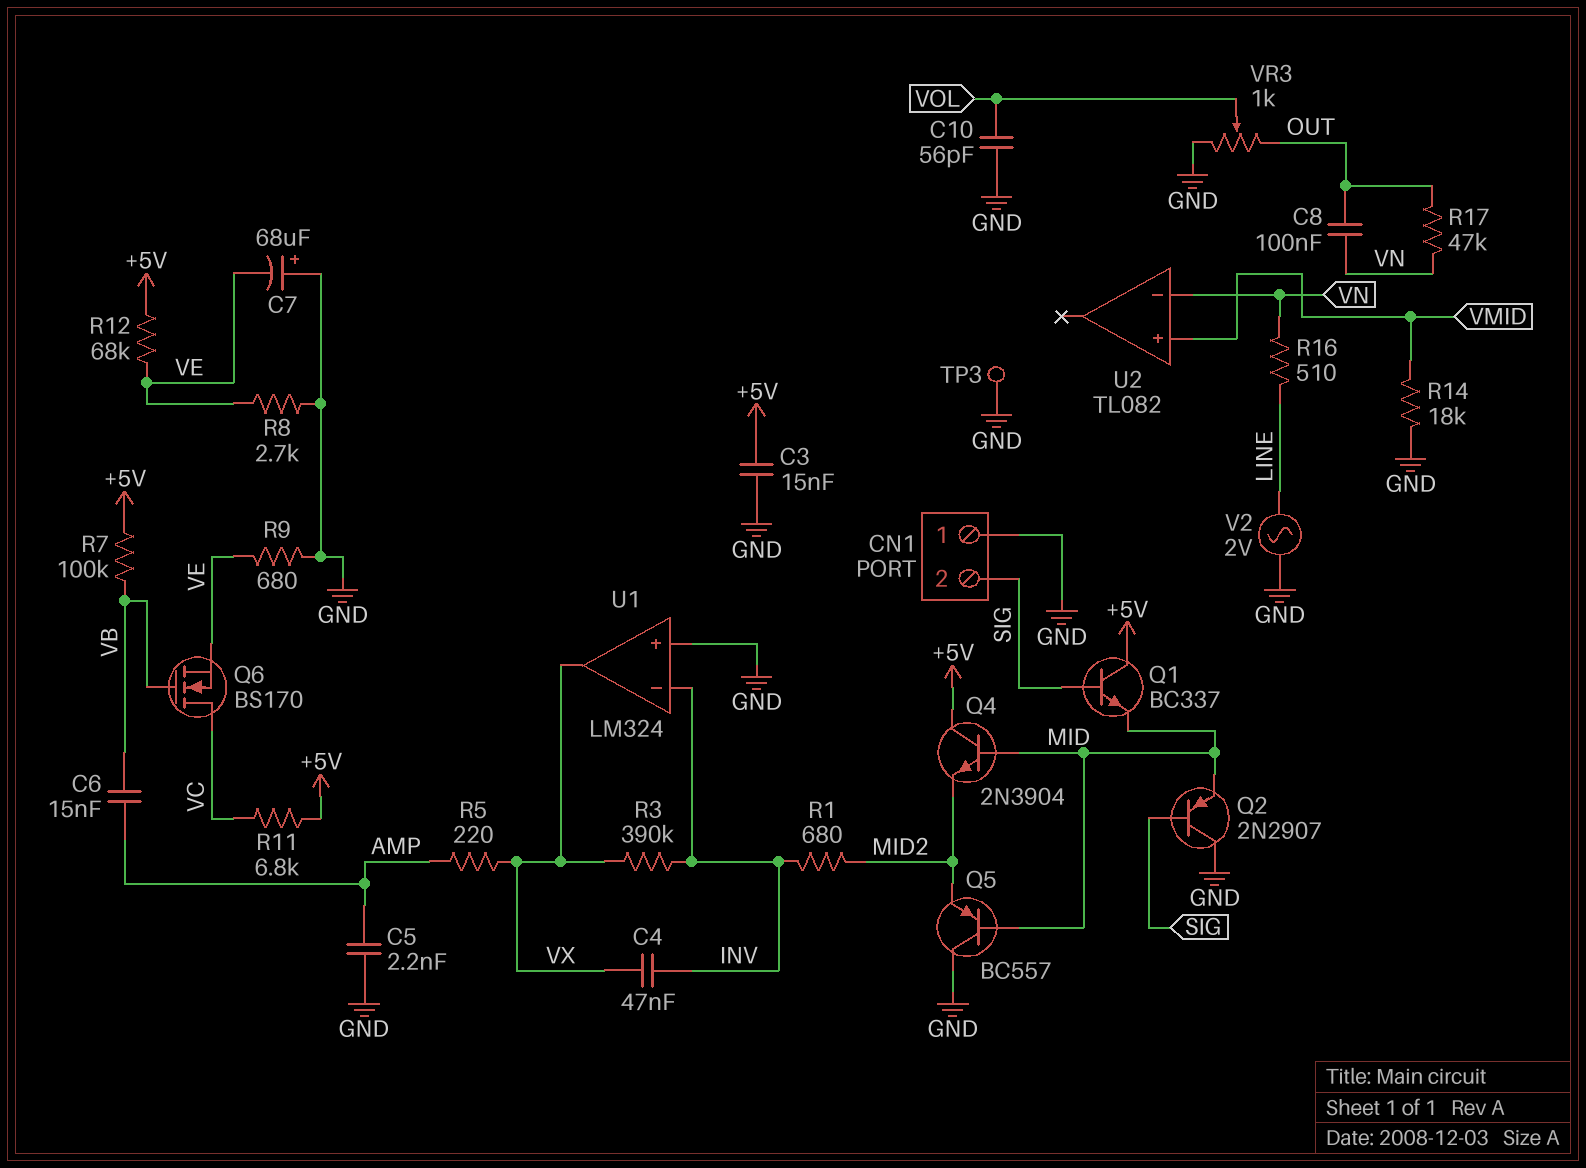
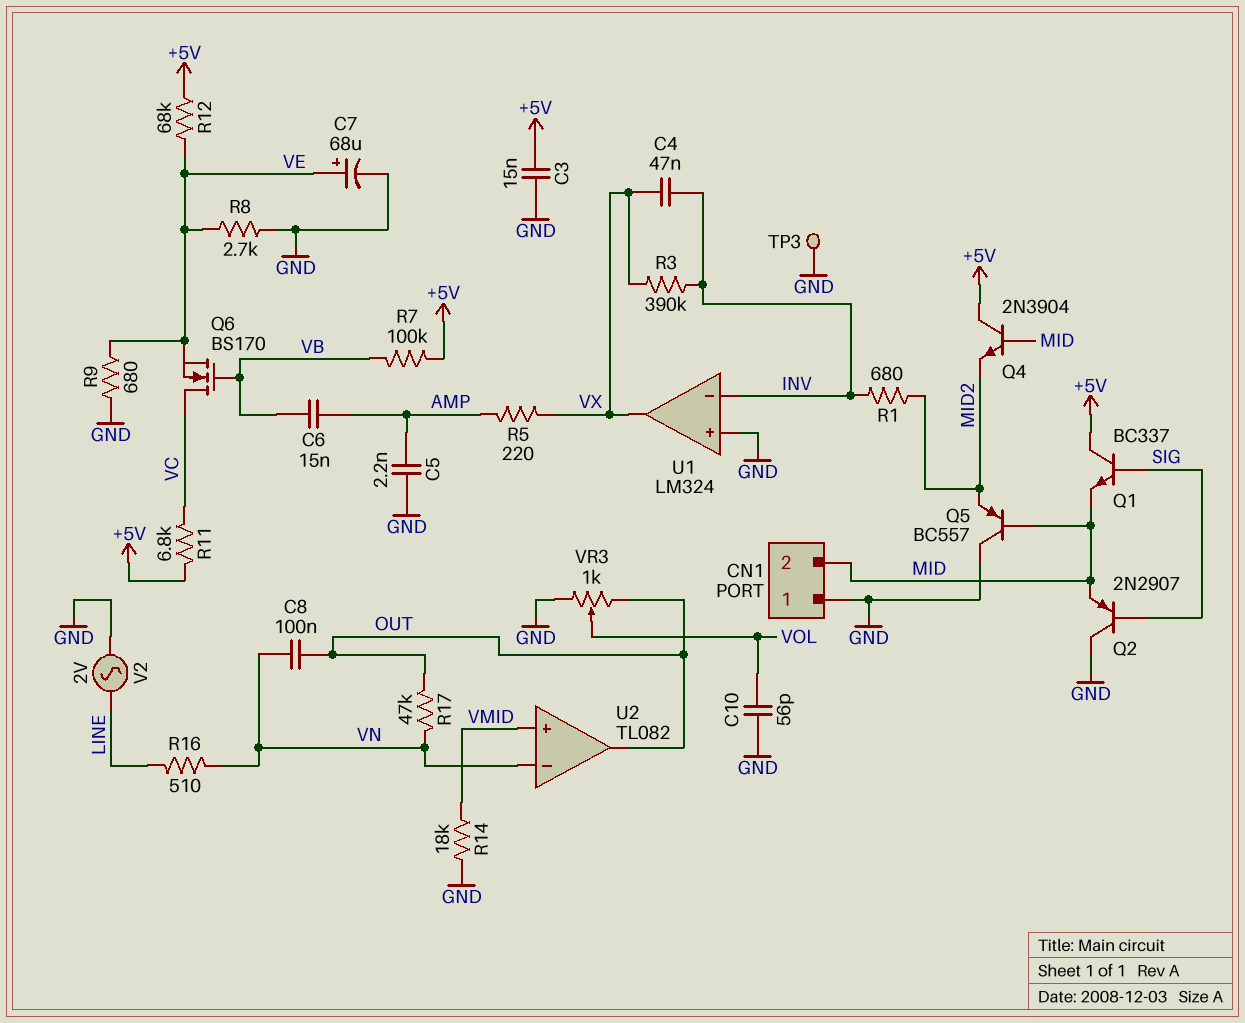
C7: 68uF (plus GND, minus VE) -> 68uF (plus VE, minus GND)
CN1 pin 2: SIG -> MID
U2 pin out: none -> OUT

